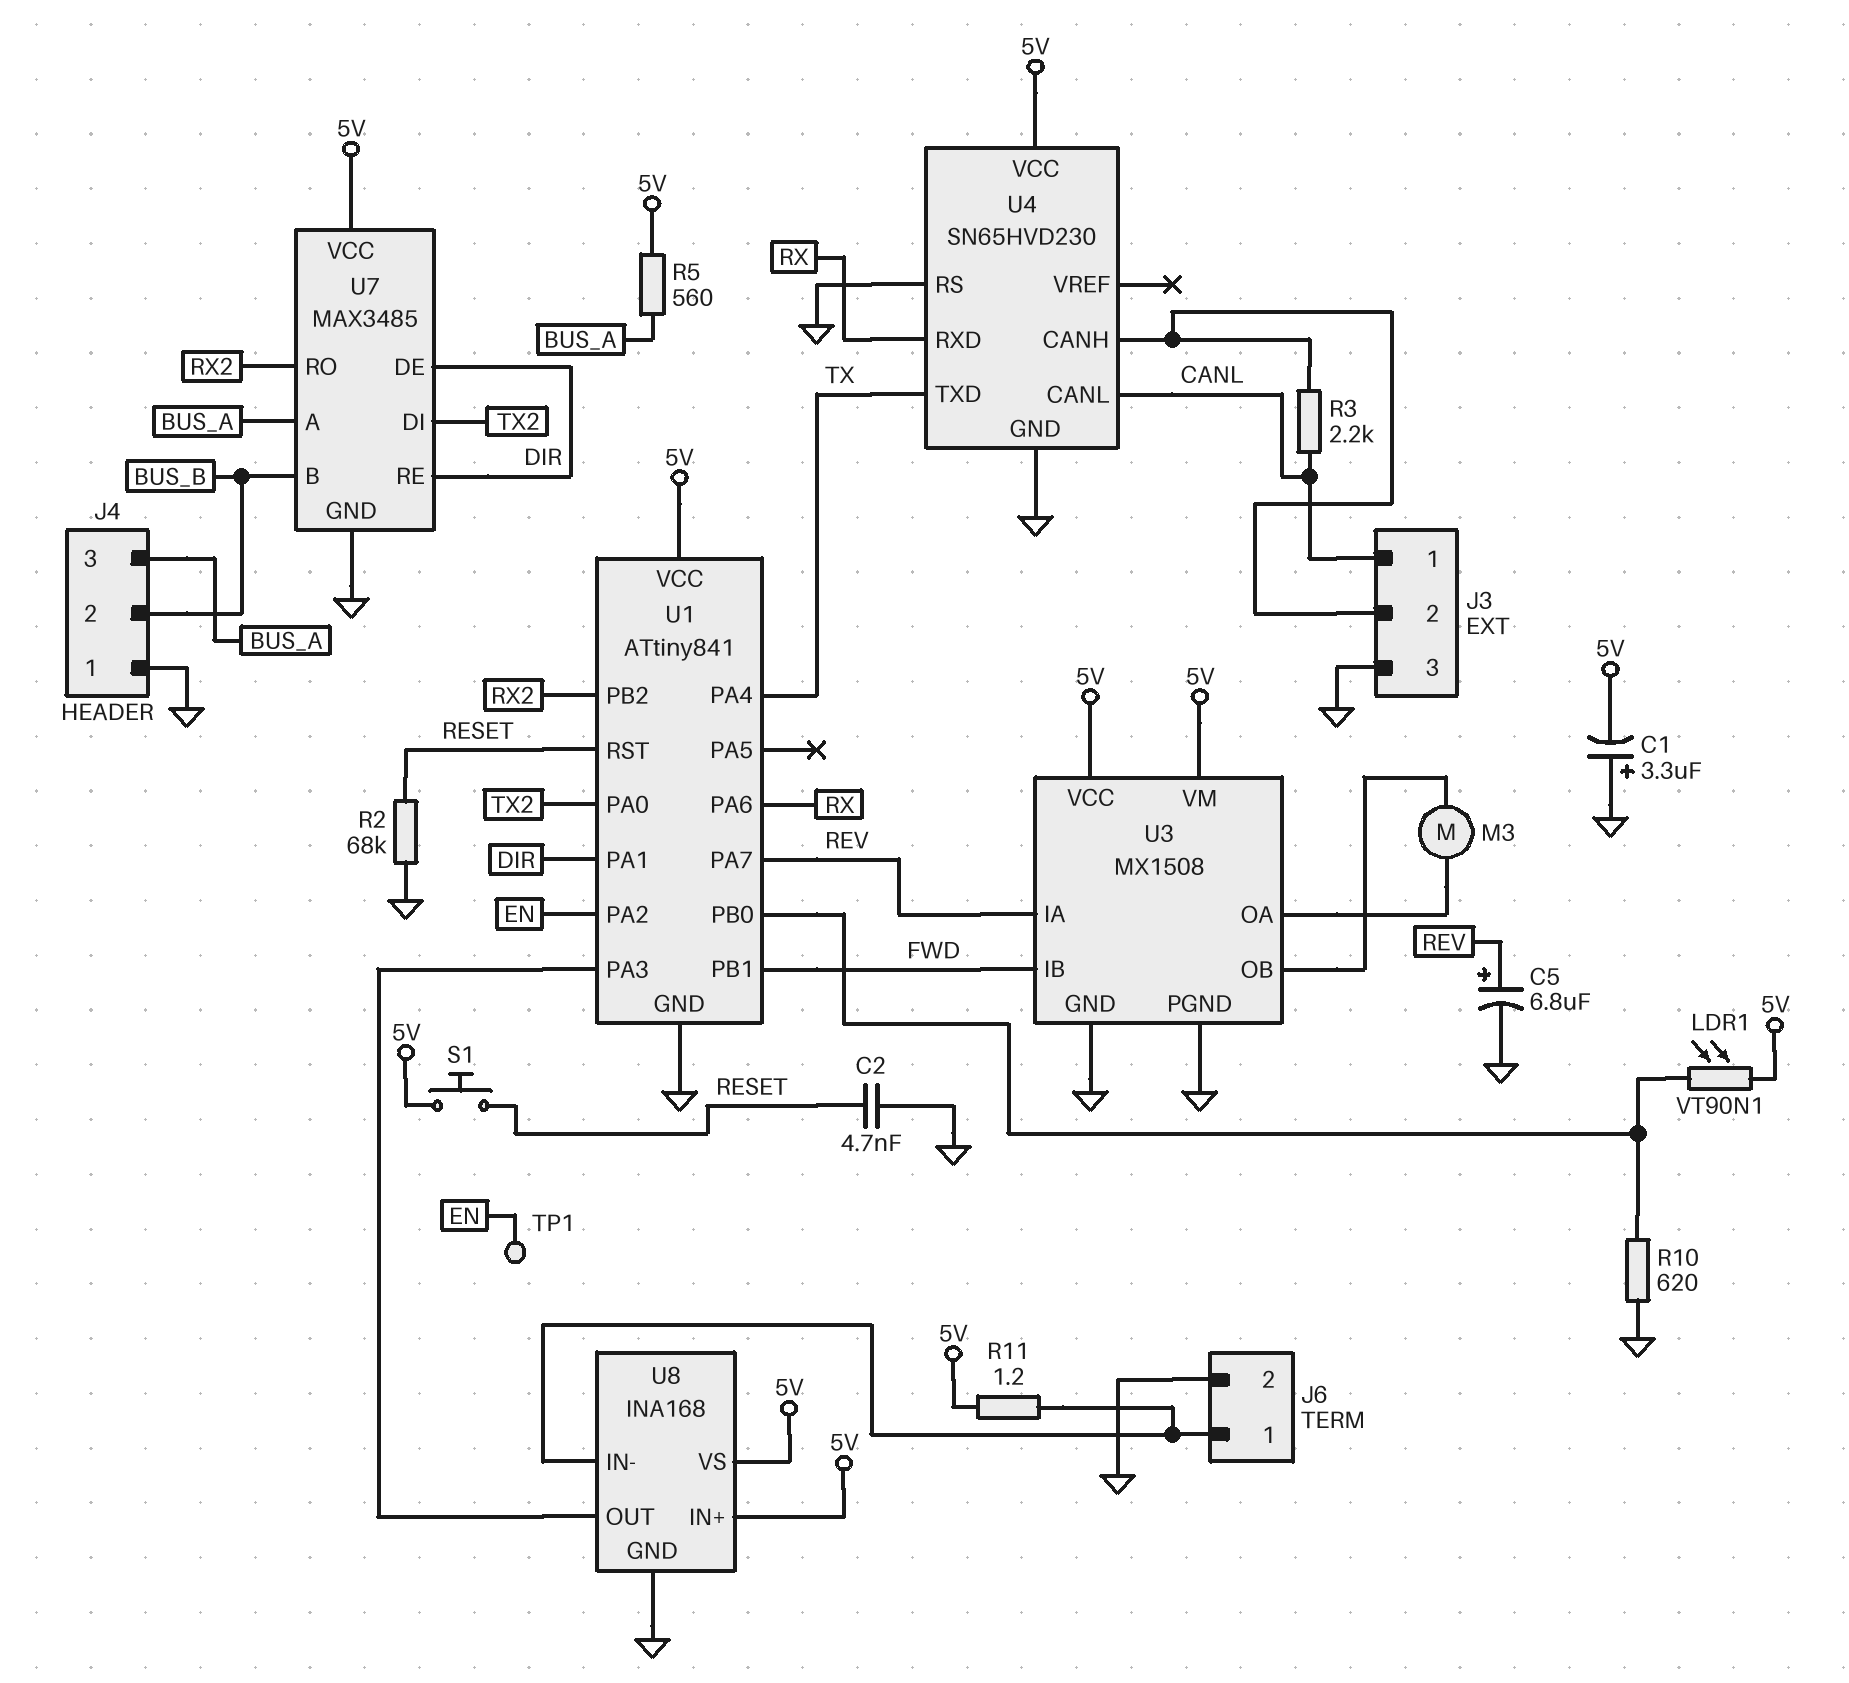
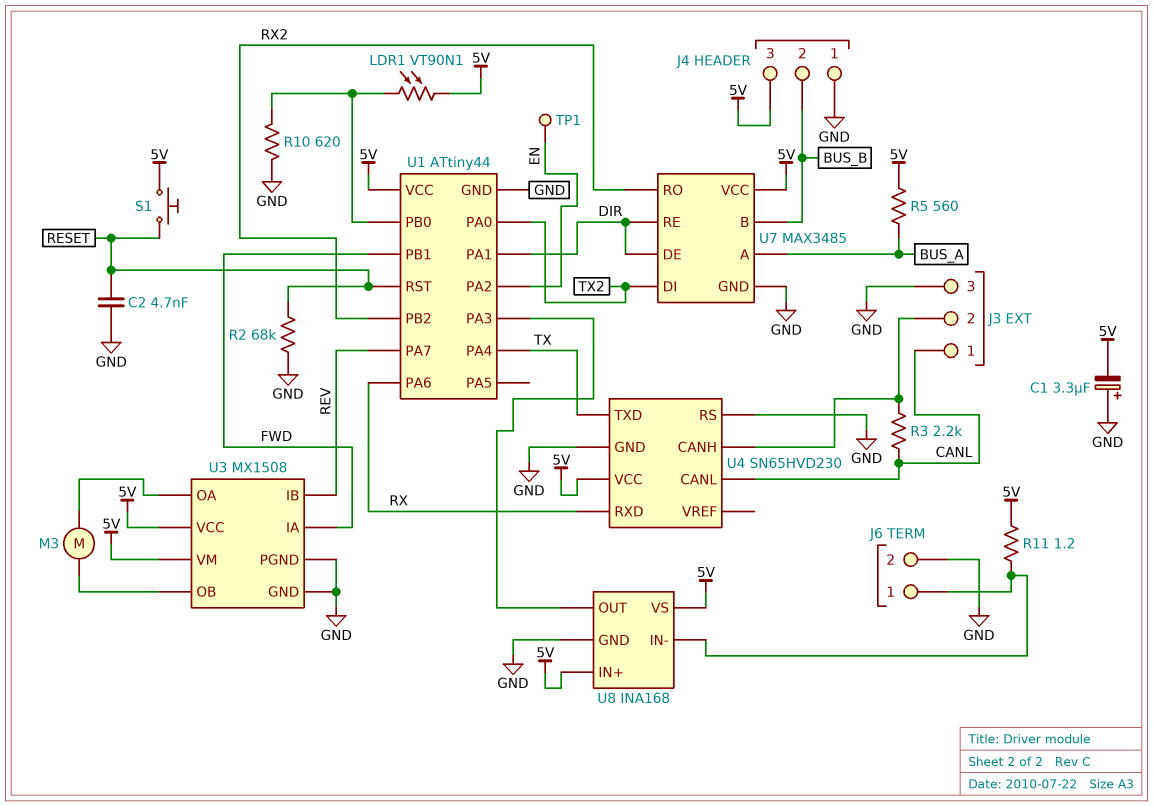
C5: 6.8uF (plus REV, minus GND) -> none
J4 pin 3: BUS_A -> 5V
U1: ATtiny841 -> ATtiny44
U3 pin IA: REV -> FWD
U3 pin IB: FWD -> REV

